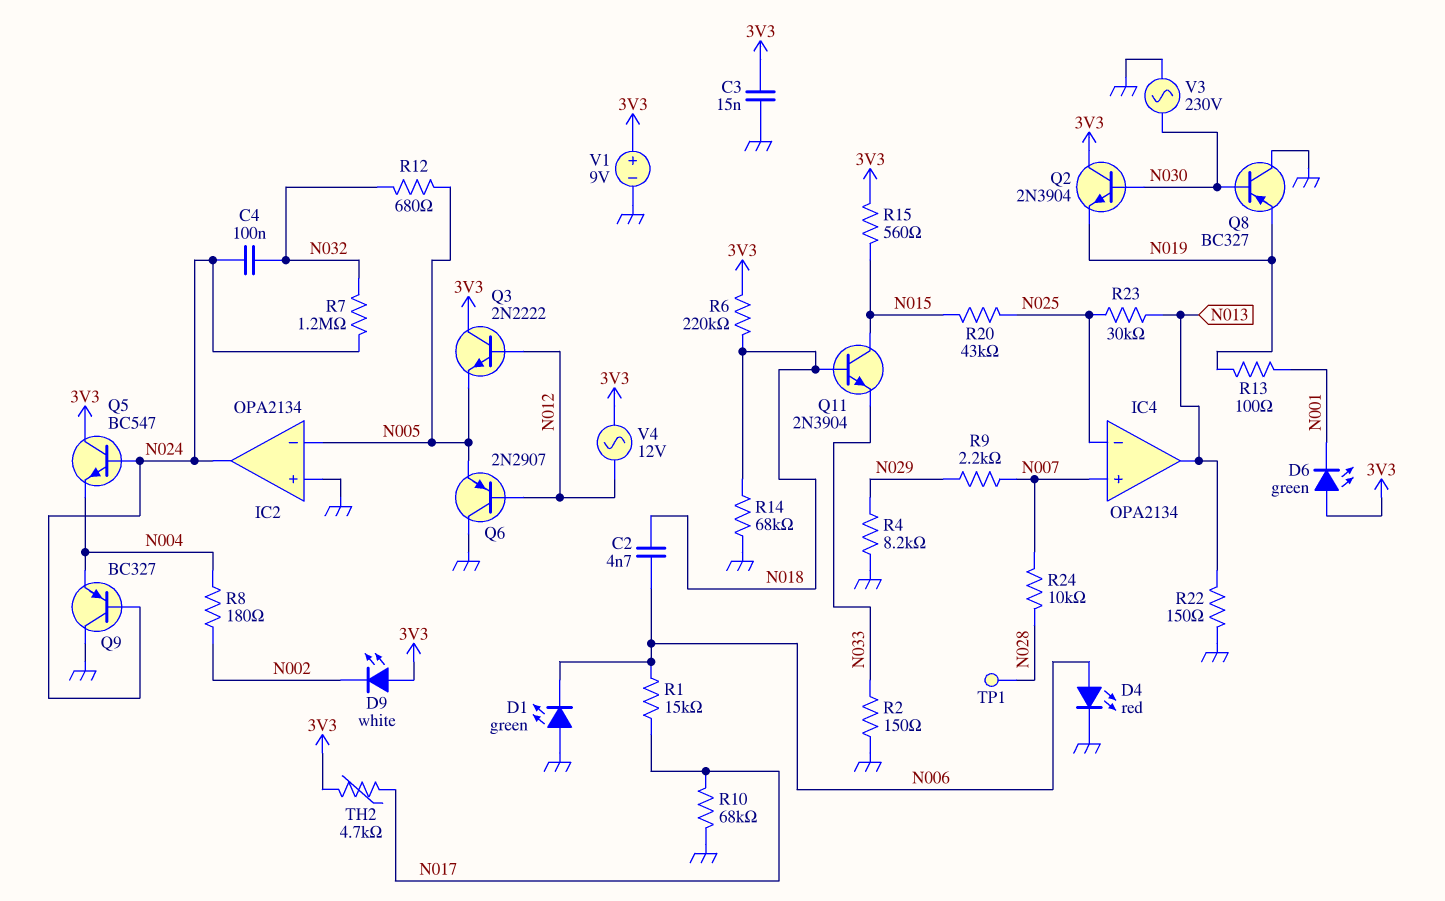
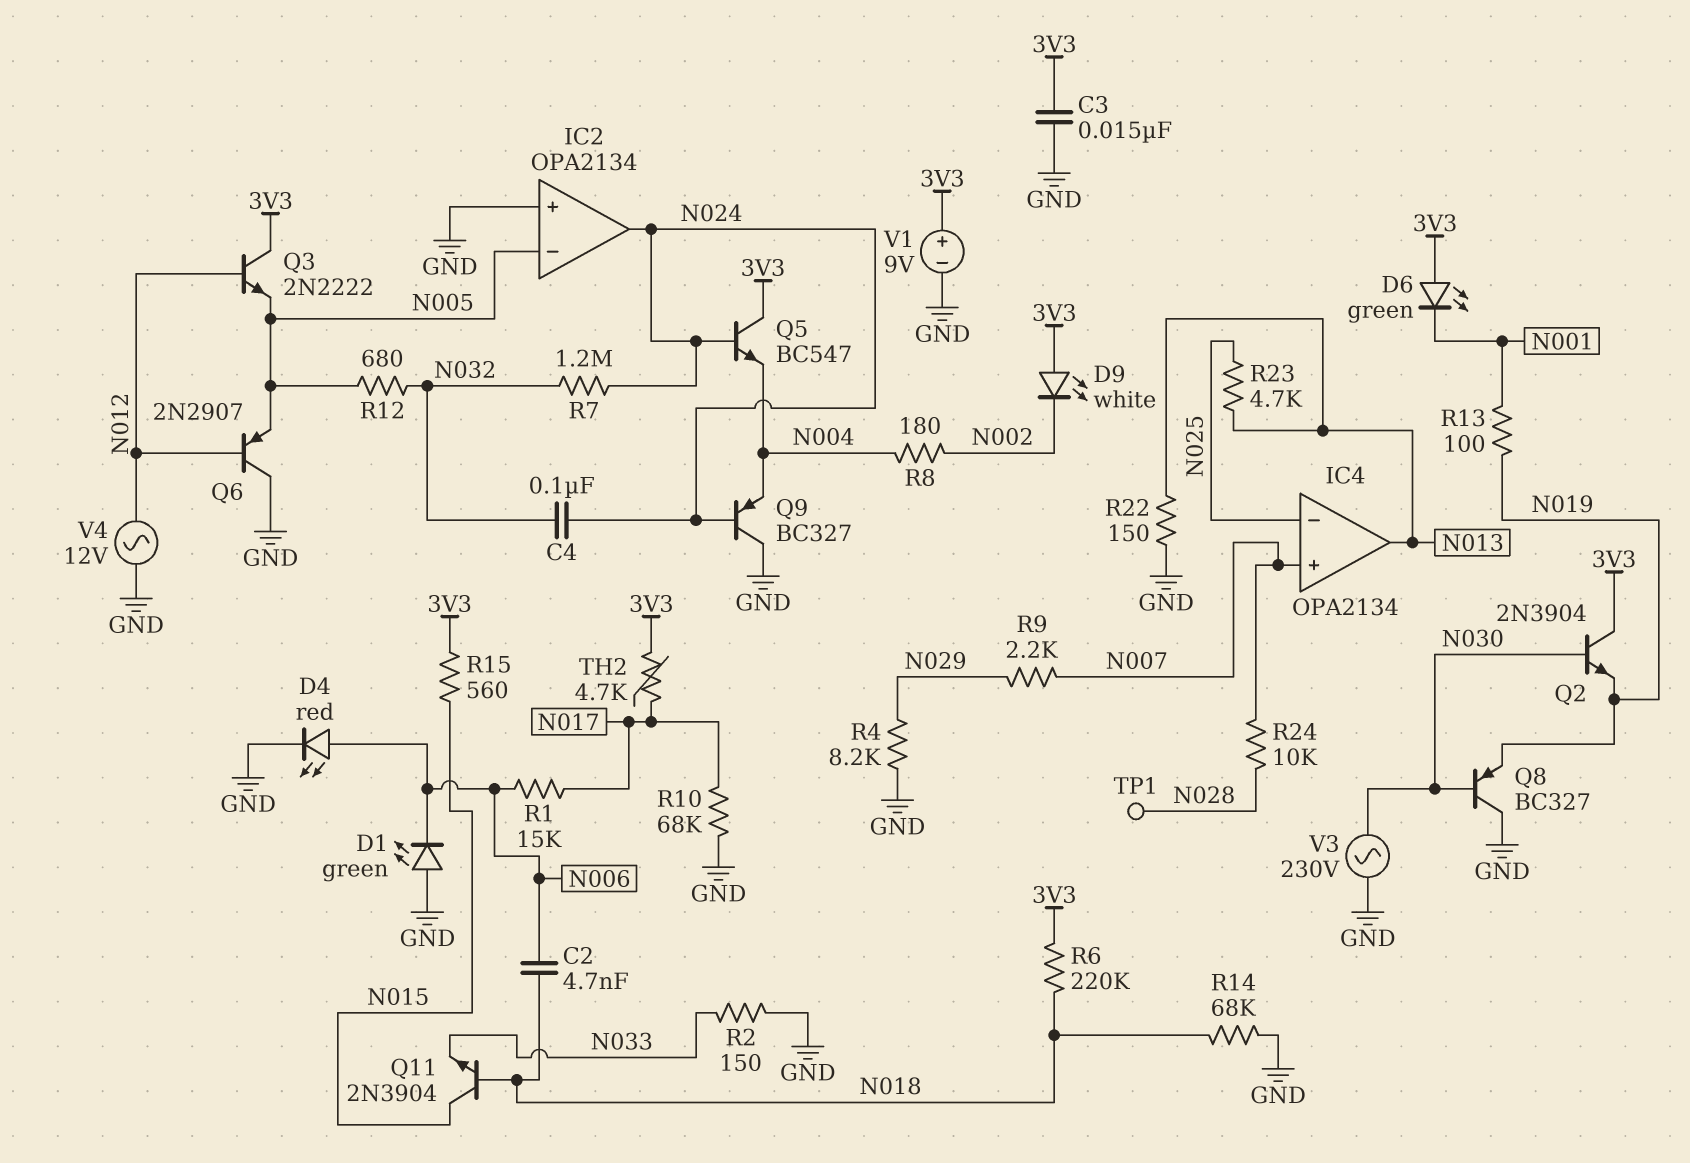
R20: 43k (N015, N025) -> none
R23: 30k (N013, N025) -> 4.7k (N013, N025)
V4: AC 12V (3V3, N012) -> AC 12V (GND, N012)

